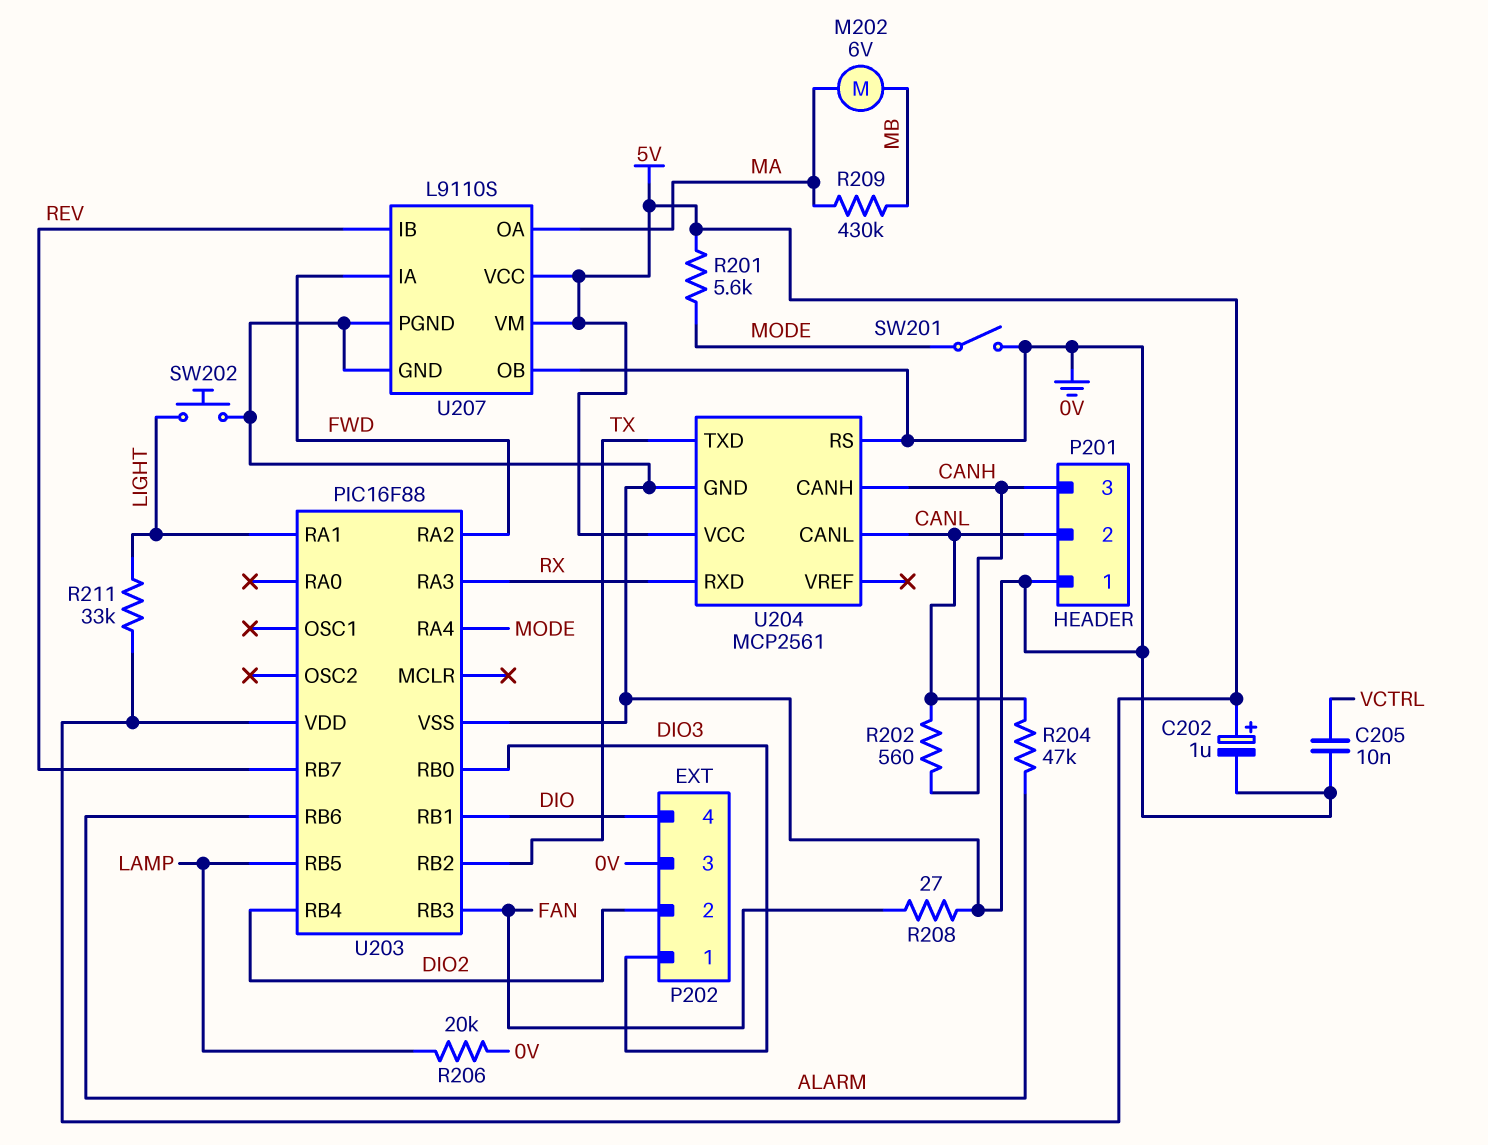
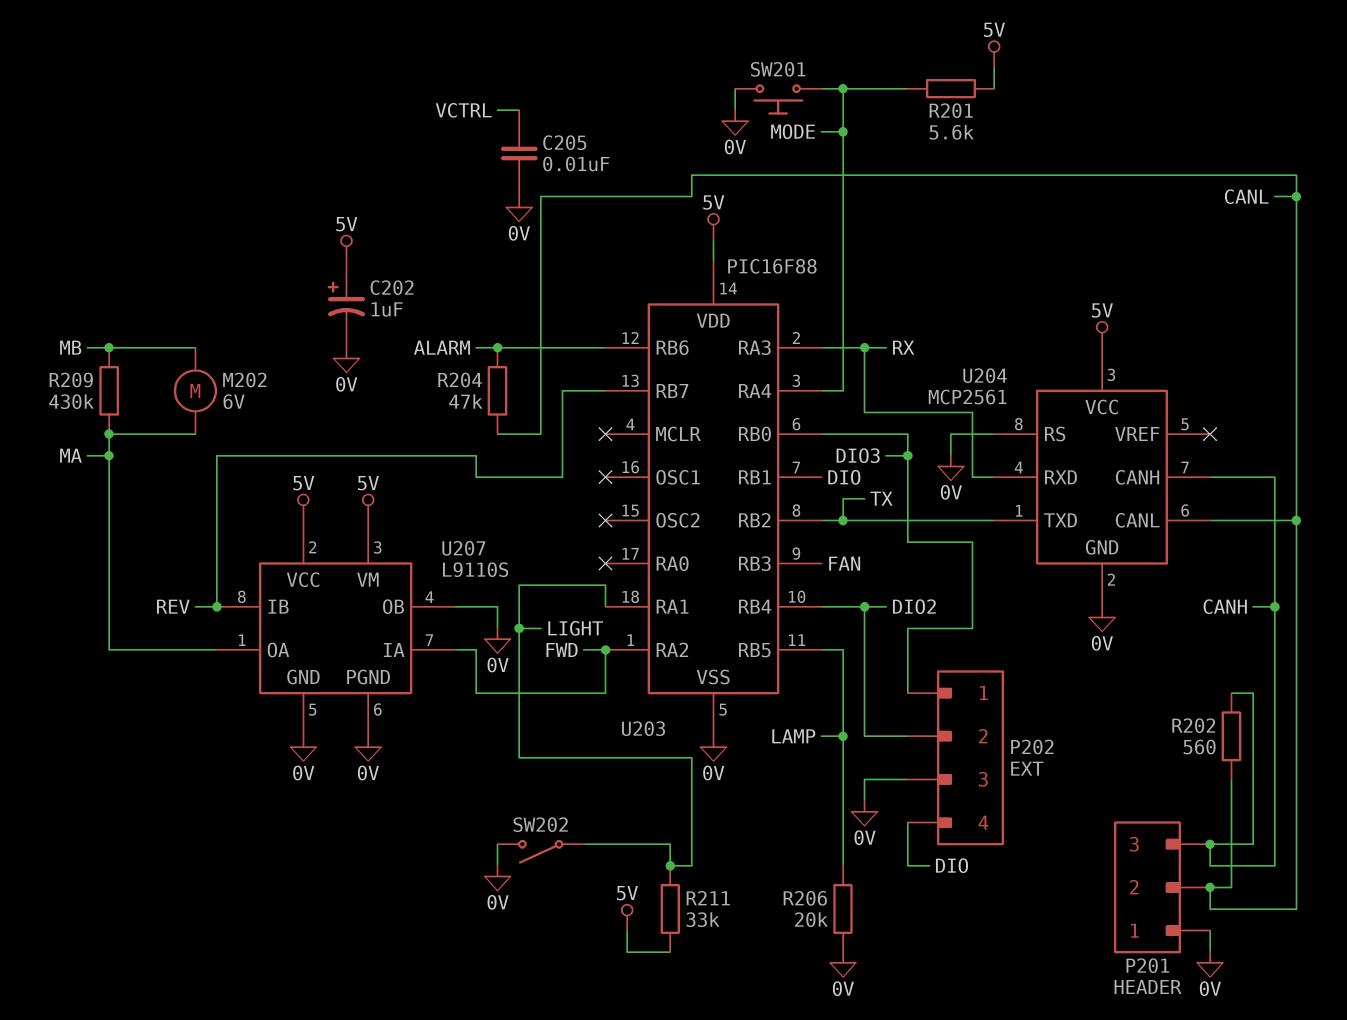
R208: 27 (0V, FAN) -> none
SW201: switch (0V, MODE) -> button (0V, MODE)
SW202: button (0V, LIGHT) -> switch (0V, LIGHT)

